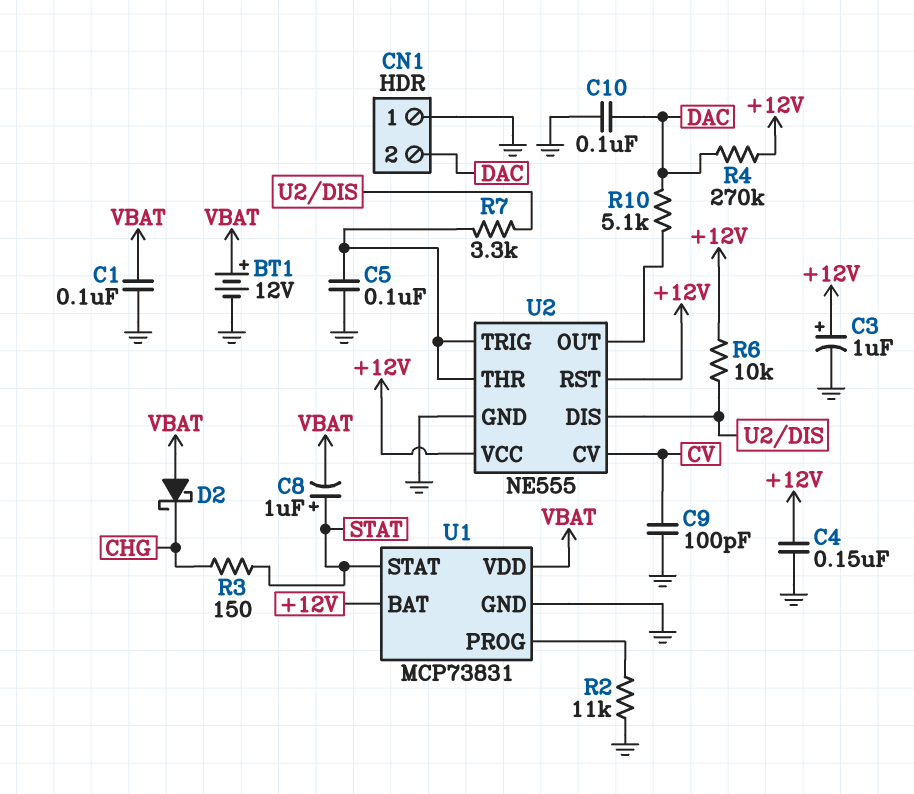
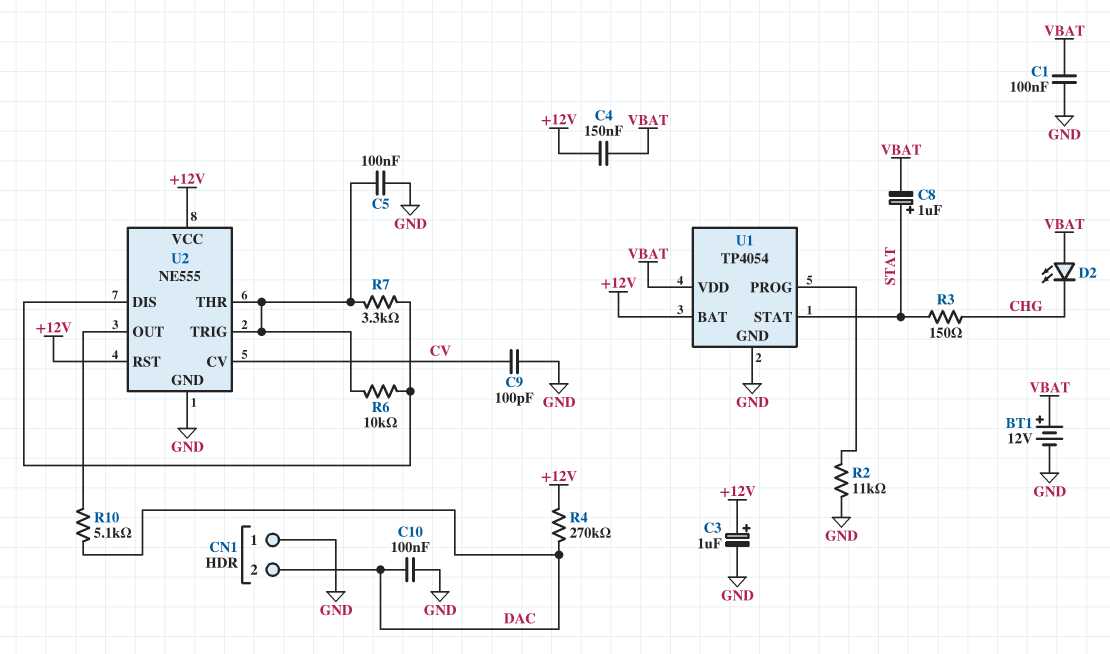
C4: 150nF (+12V, GND) -> 150nF (+12V, VBAT)
D2: schottky (A VBAT, K CHG) -> LED (A VBAT, K CHG)
R6: 10k (+12V, U2/DIS) -> 10k (U2/DIS, U2/THR)
U1: MCP73831 -> TP4054

